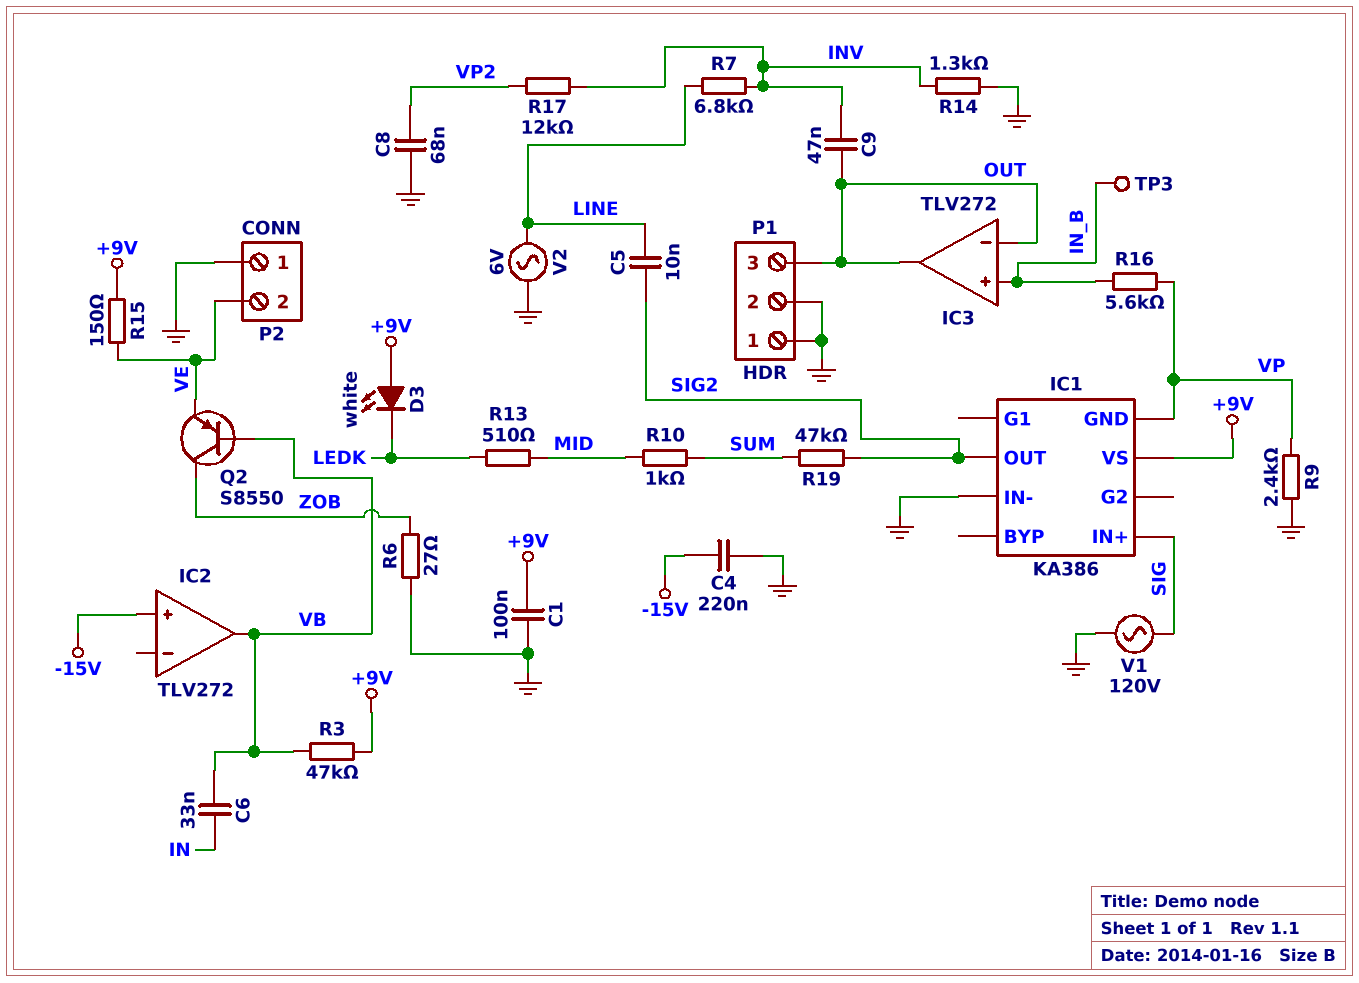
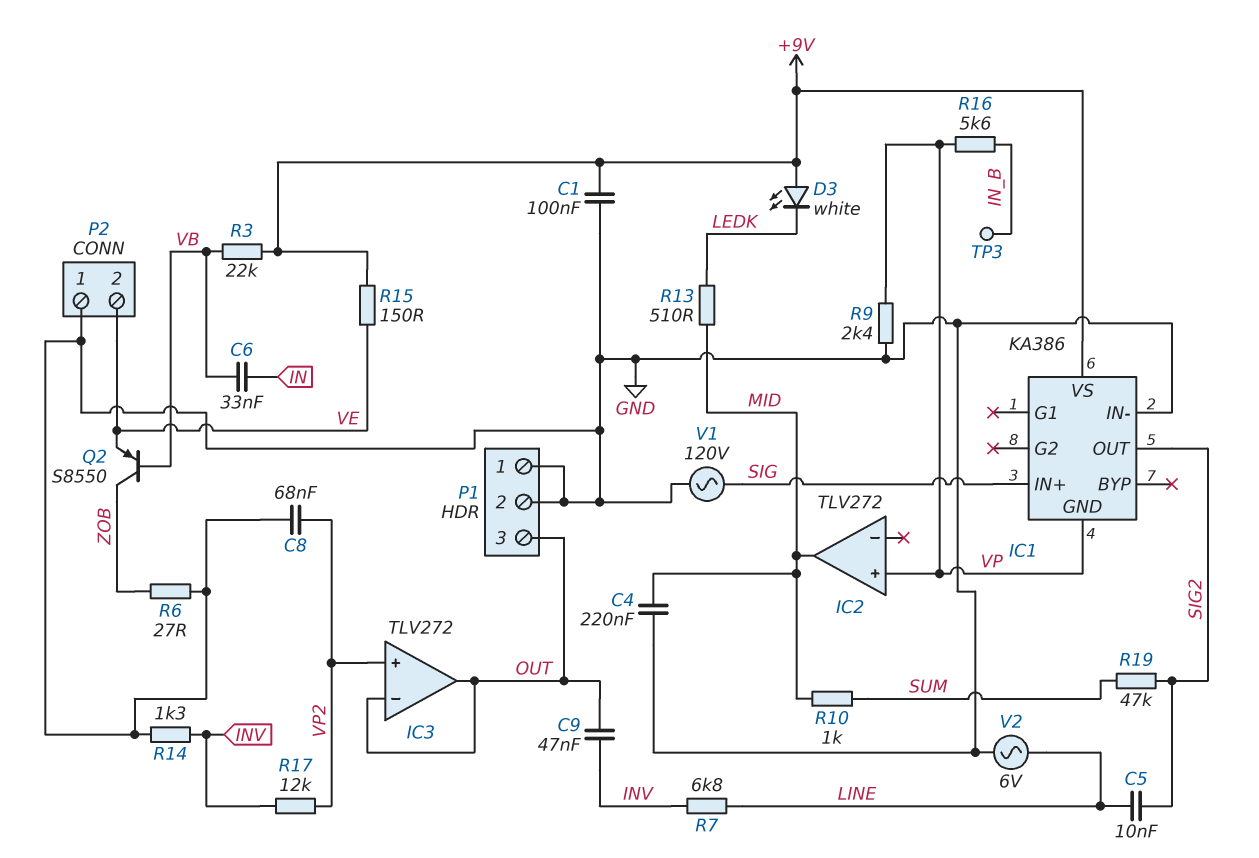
C4: 220nF (-15V, GND) -> 220nF (GND, MID)
IC2 pin in+: -15V -> VP
IC2 pin out: VB -> MID
IC3 pin in+: IN_B -> VP2
R3: 47k (+9V, VB) -> 22k (+9V, VB)

